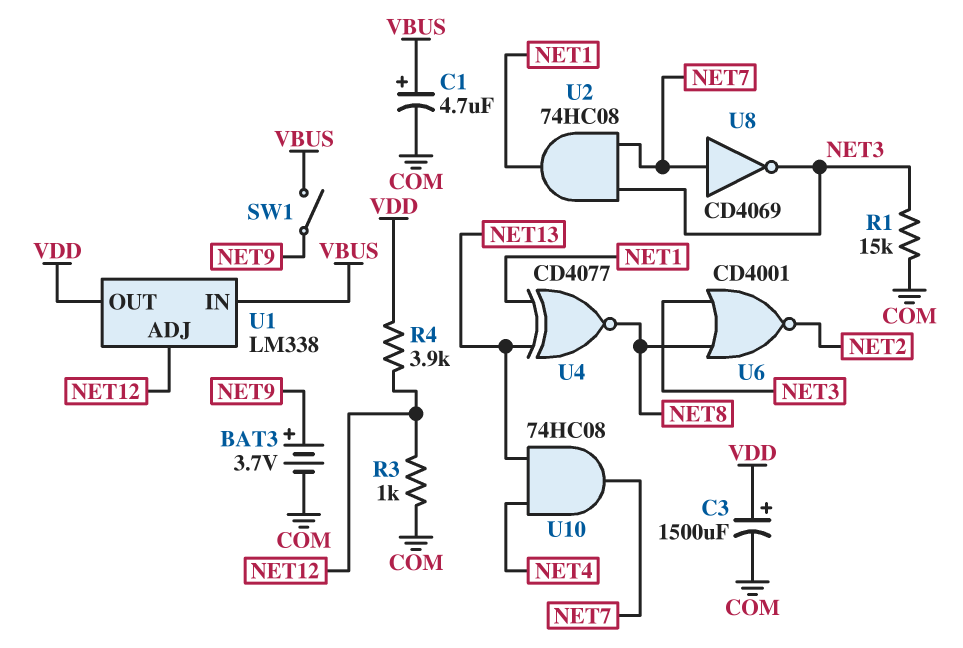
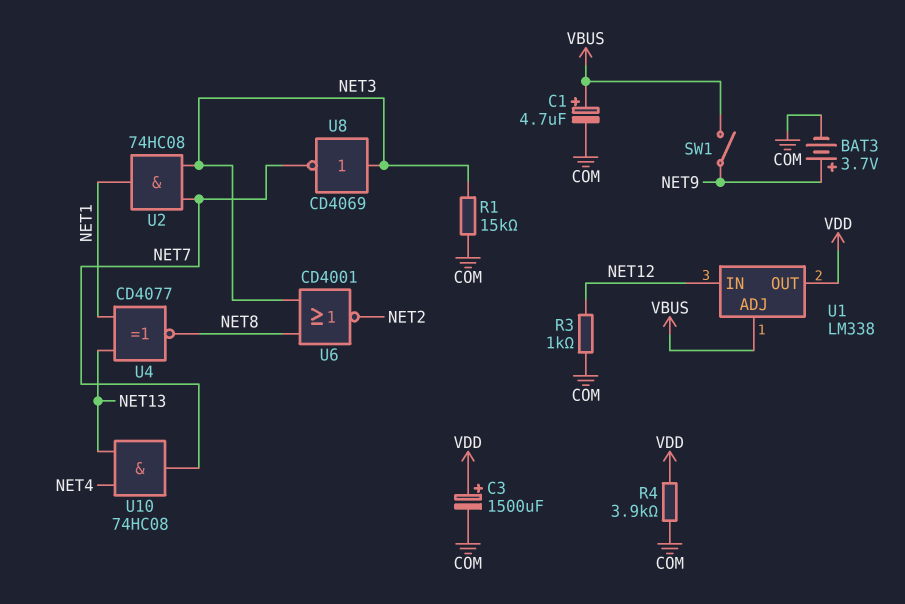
R4: 3.9k (NET12, VDD) -> 3.9k (COM, VDD)
U1 pin ADJ: NET12 -> VBUS
U1 pin IN: VBUS -> NET12
U8: NOT CD4069 (in NET7, out NET3) -> NOT CD4069 (in NET3, out NET7)

